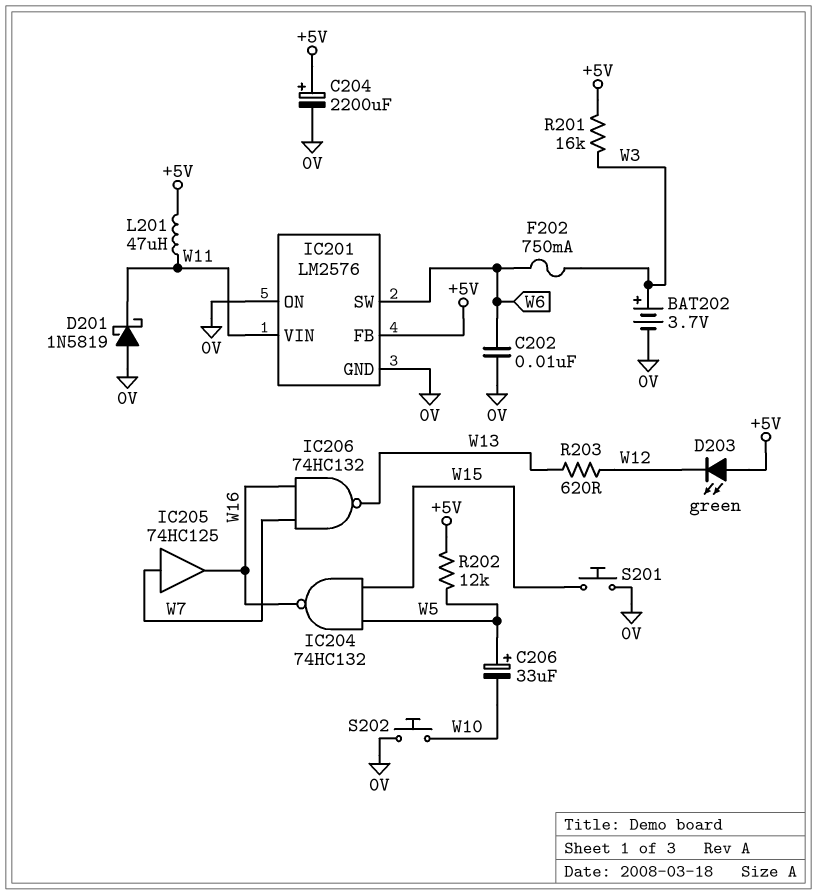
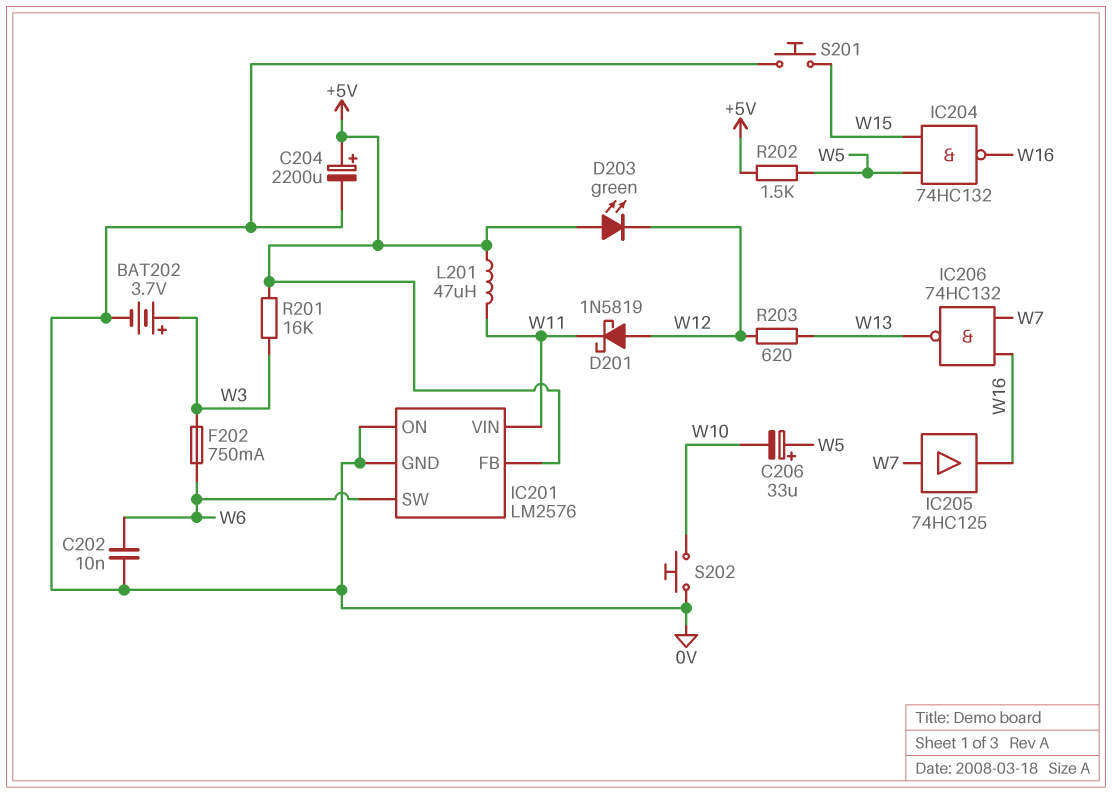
D201: schottky 1N5819 (A 0V, K W11) -> schottky 1N5819 (A W12, K W11)
R202: 12k (+5V, W5) -> 1.5k (+5V, W5)

